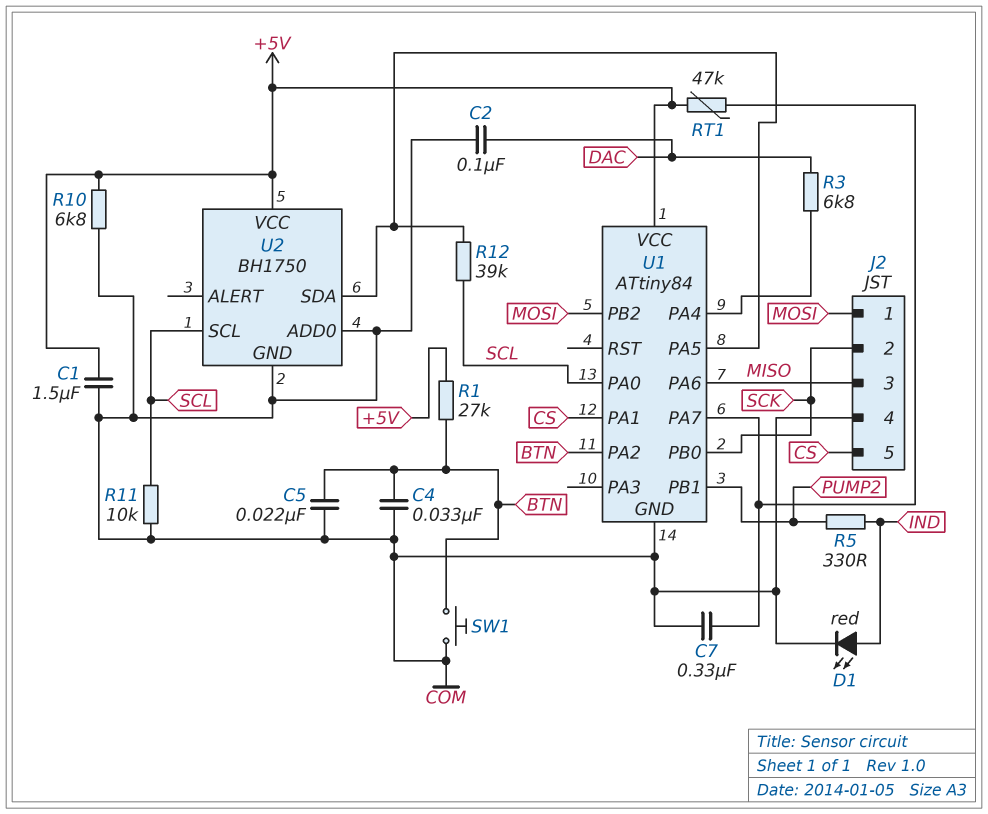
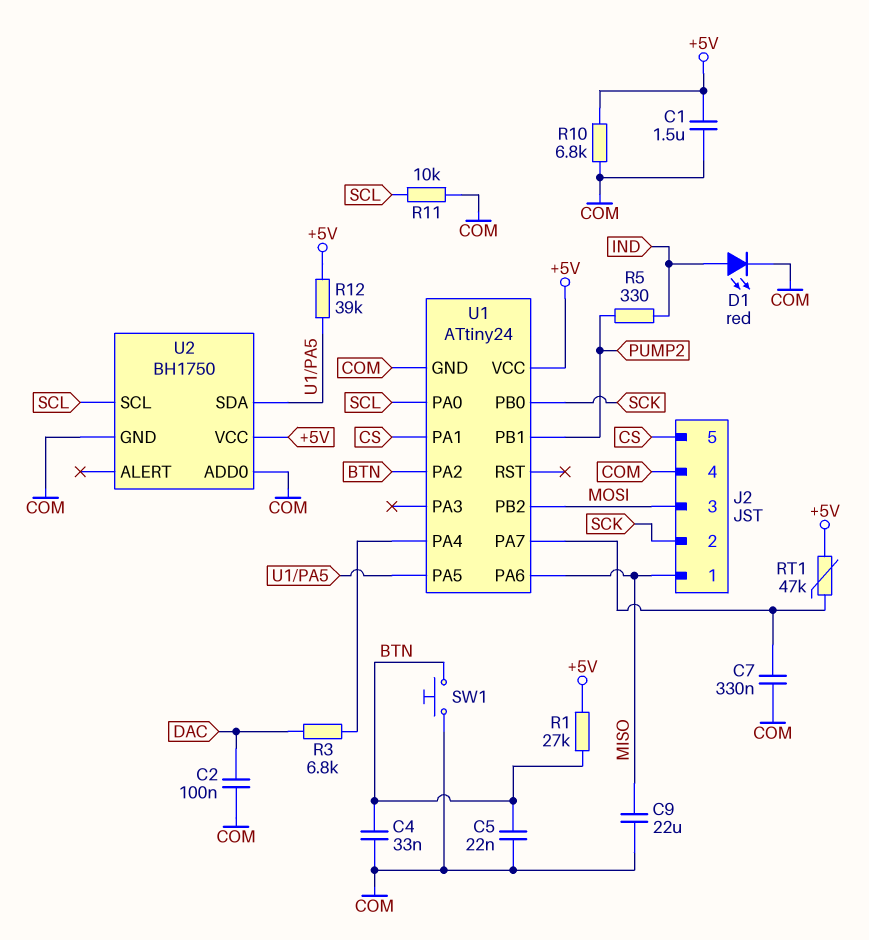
C9: none -> 22uF (COM, MISO)
J2 pin 1: MOSI -> MISO
J2 pin 3: MISO -> MOSI
R12: 39k (SCL, U1/PA5) -> 39k (+5V, U1/PA5)
U1: ATtiny84 -> ATtiny24

